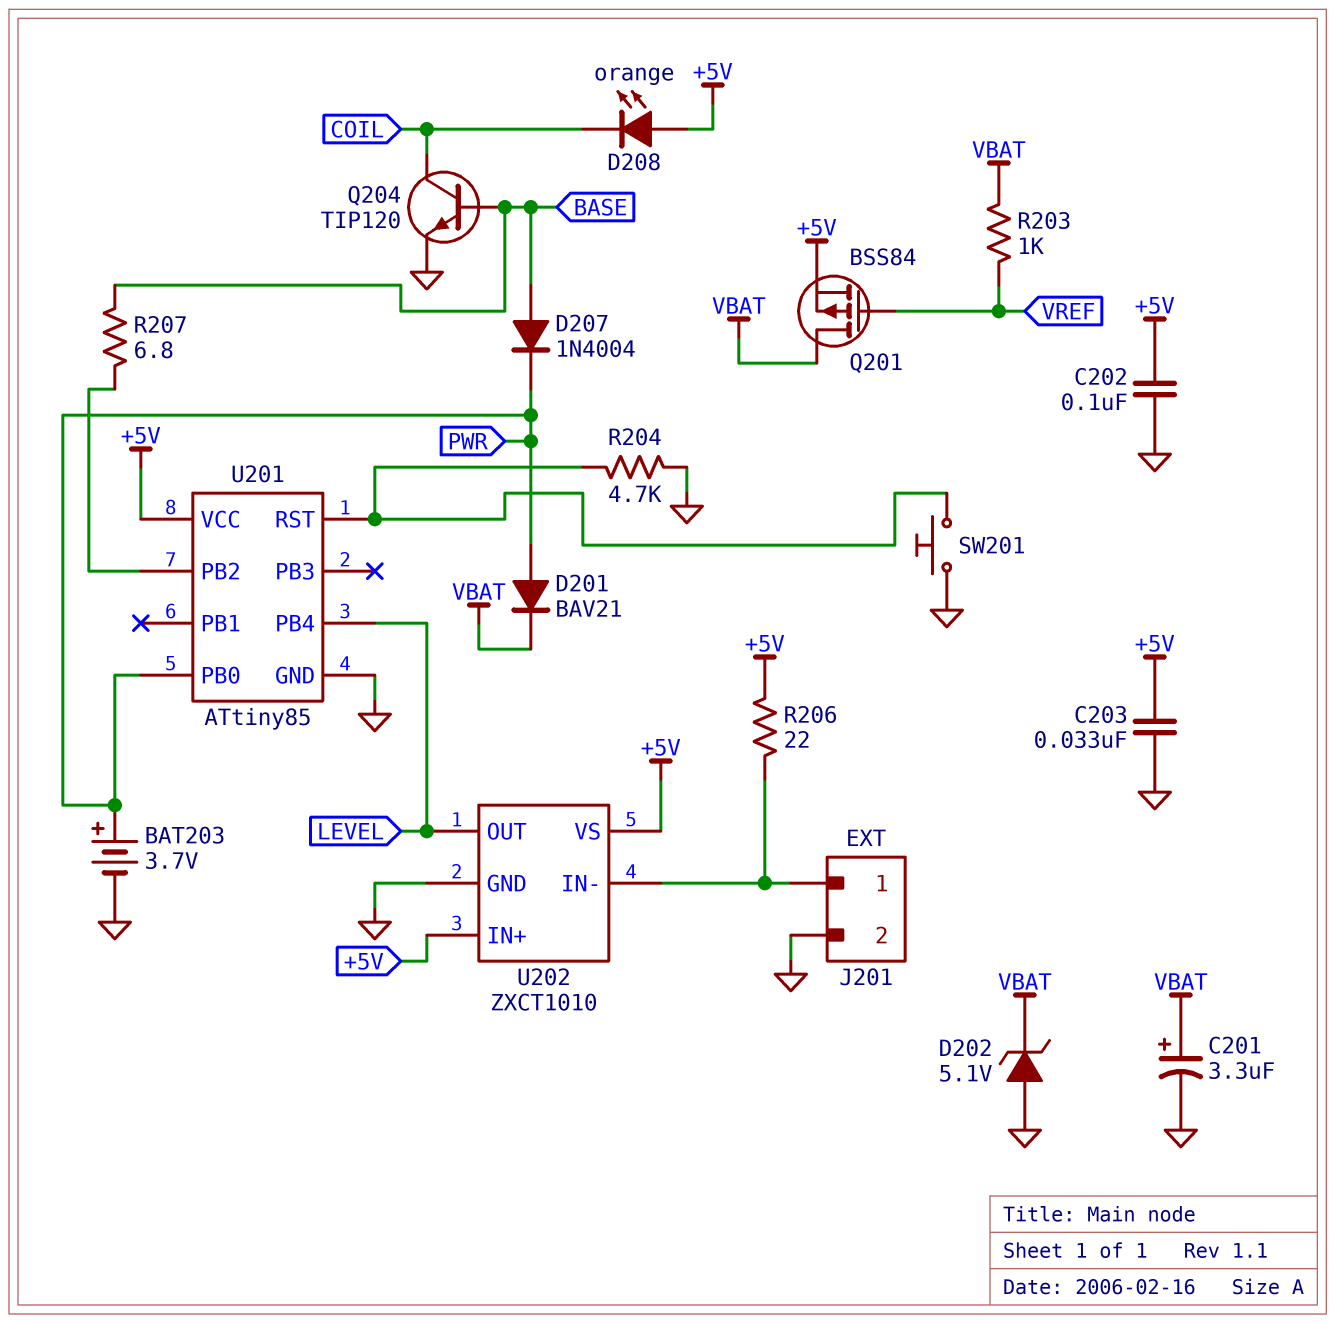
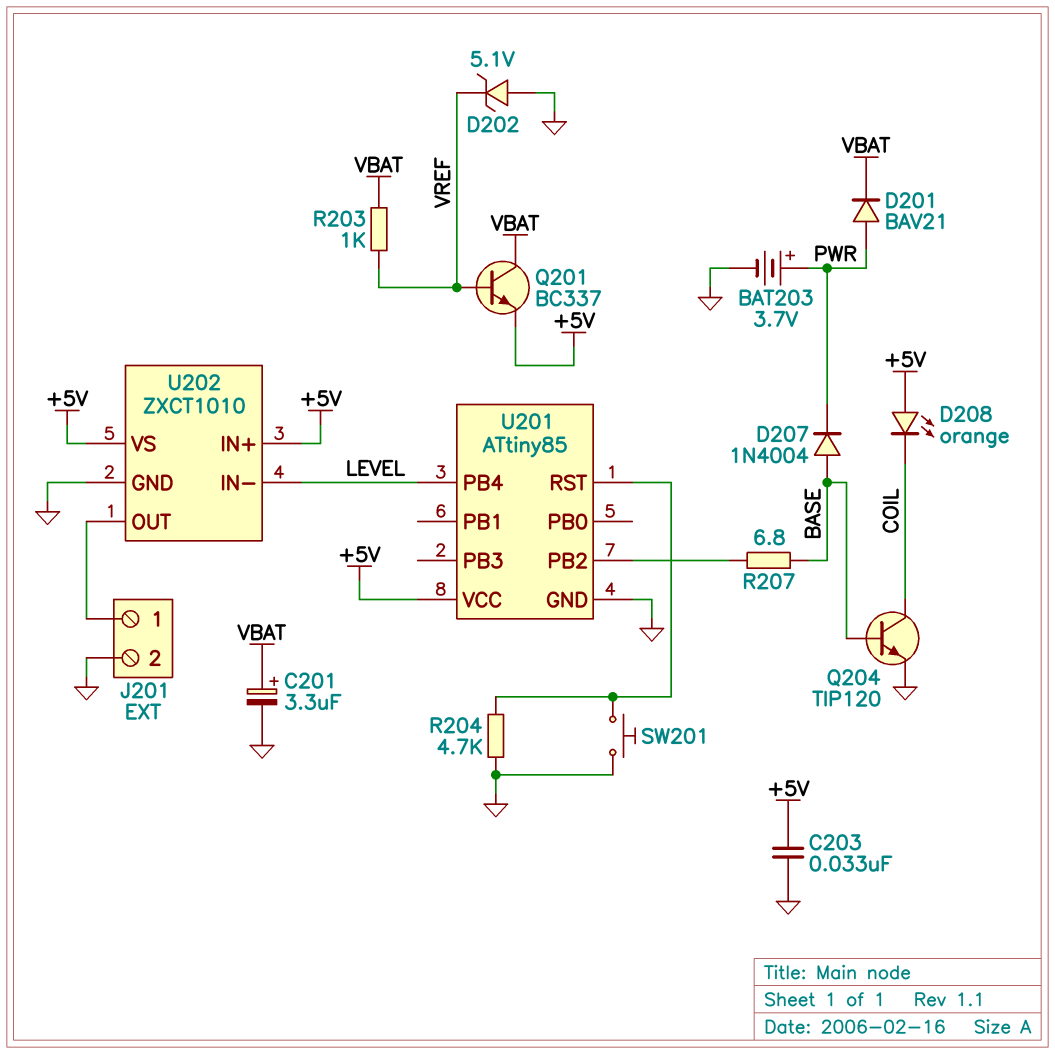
C202: 100nF (+5V, GND) -> none
D202: zener 5.1V (A GND, K VBAT) -> zener 5.1V (A GND, K VREF)
Q201: PMOS BSS84 (G VREF, D VBAT, S +5V) -> NPN BC337 (B VREF, C VBAT, E +5V)
R206: 22 (+5V, J201/1) -> none
U201 pin PB0: PWR -> none
U202 pin IN-: J201/1 -> LEVEL
U202 pin OUT: LEVEL -> J201/1

